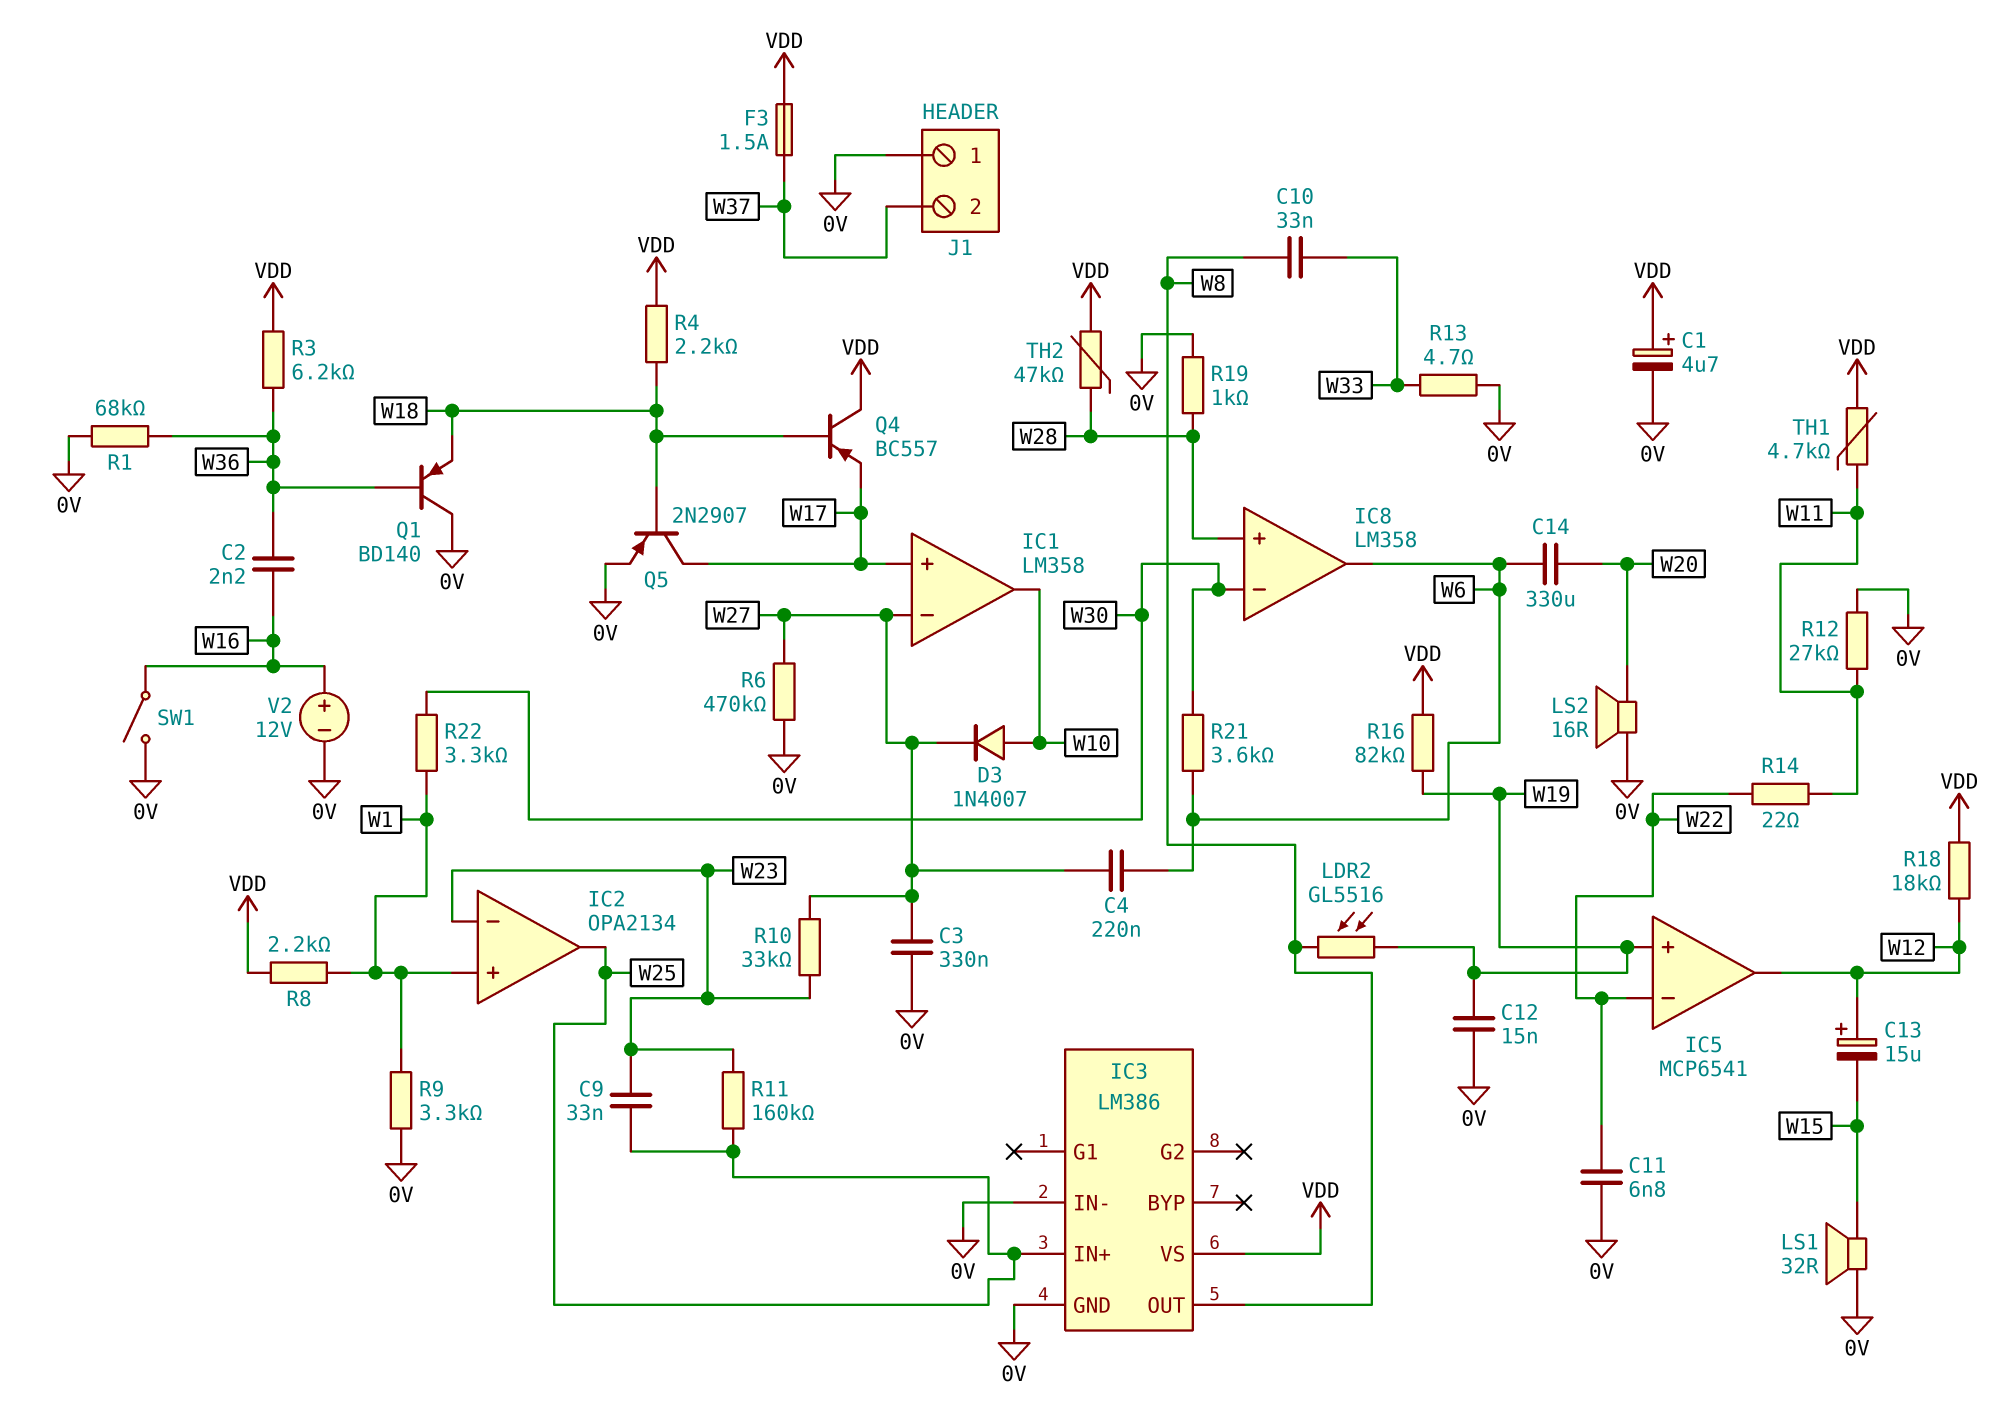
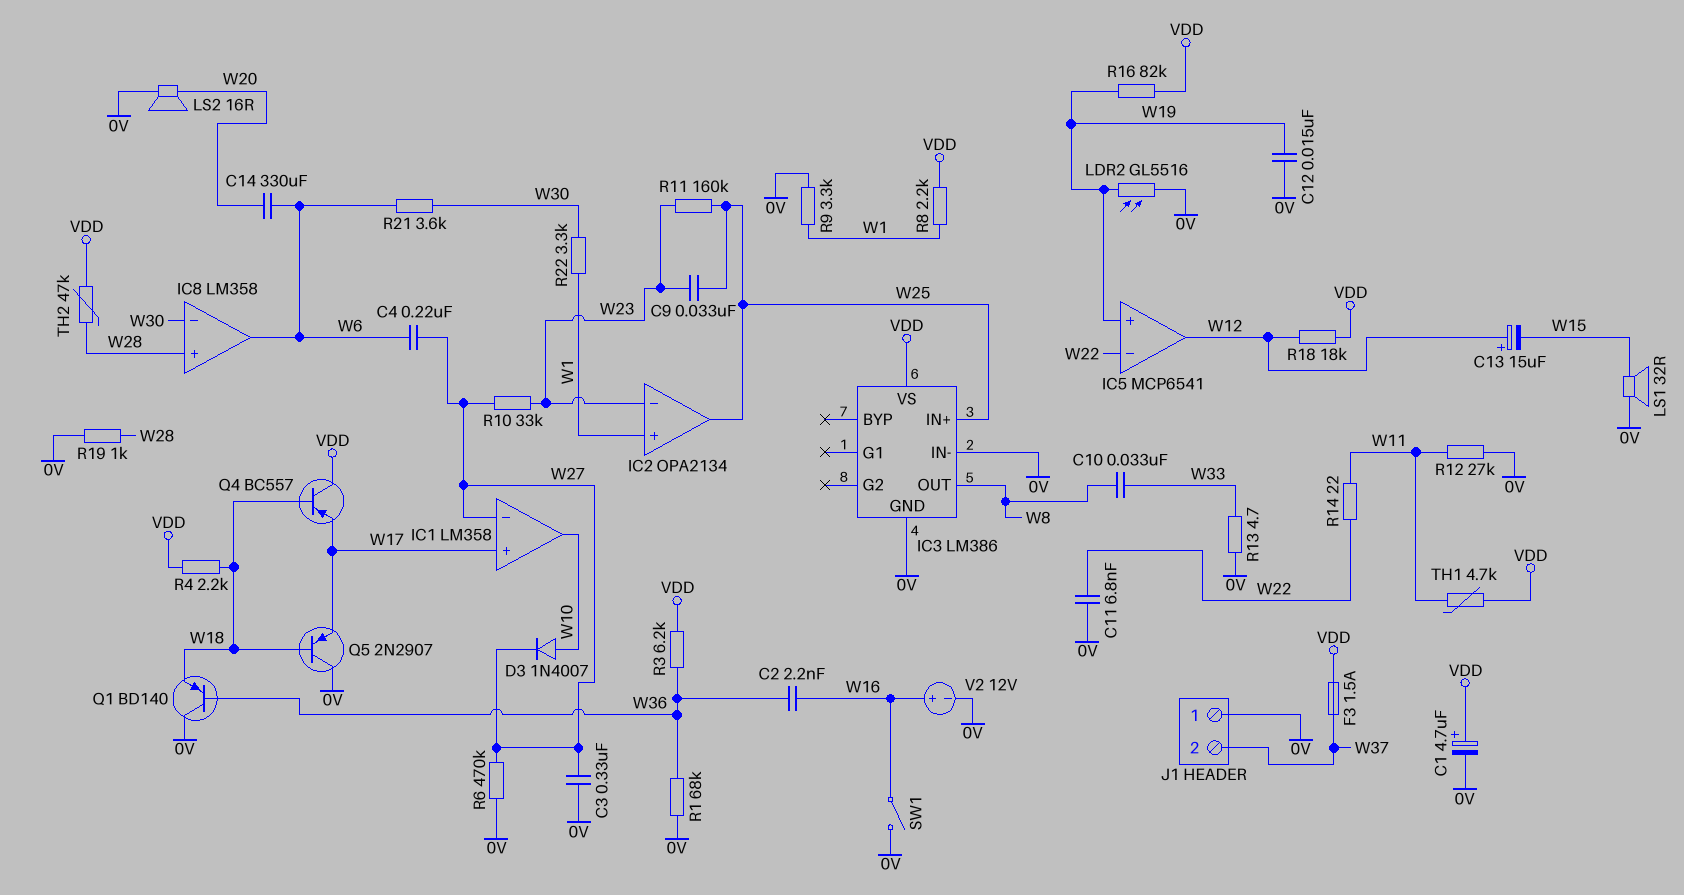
LDR2: GL5516 (W8, W19) -> GL5516 (0V, W19)
Q5: PNP 2N2907 (B W18, C W17, E 0V) -> PNP 2N2907 (B W18, C 0V, E W17)

